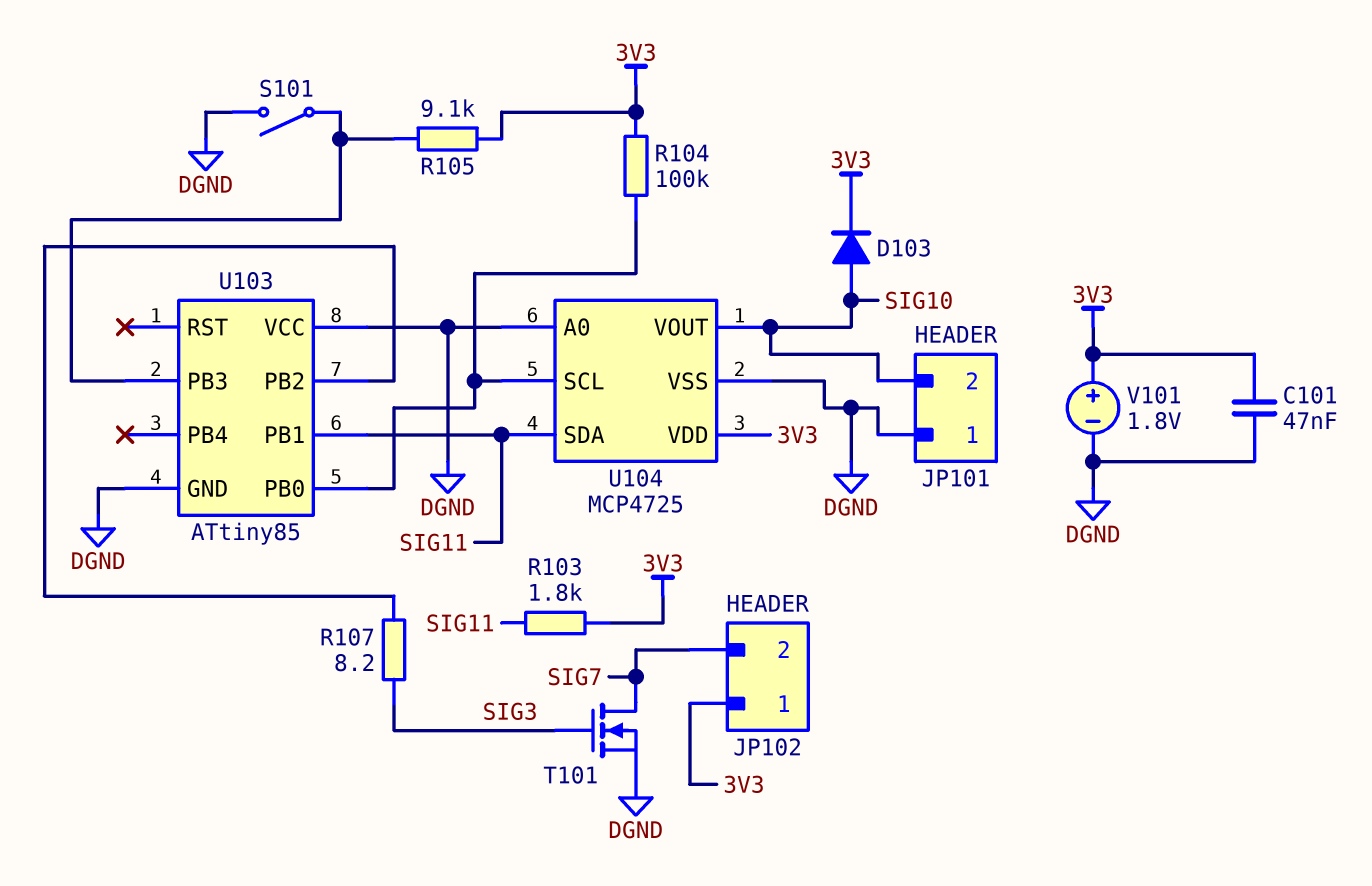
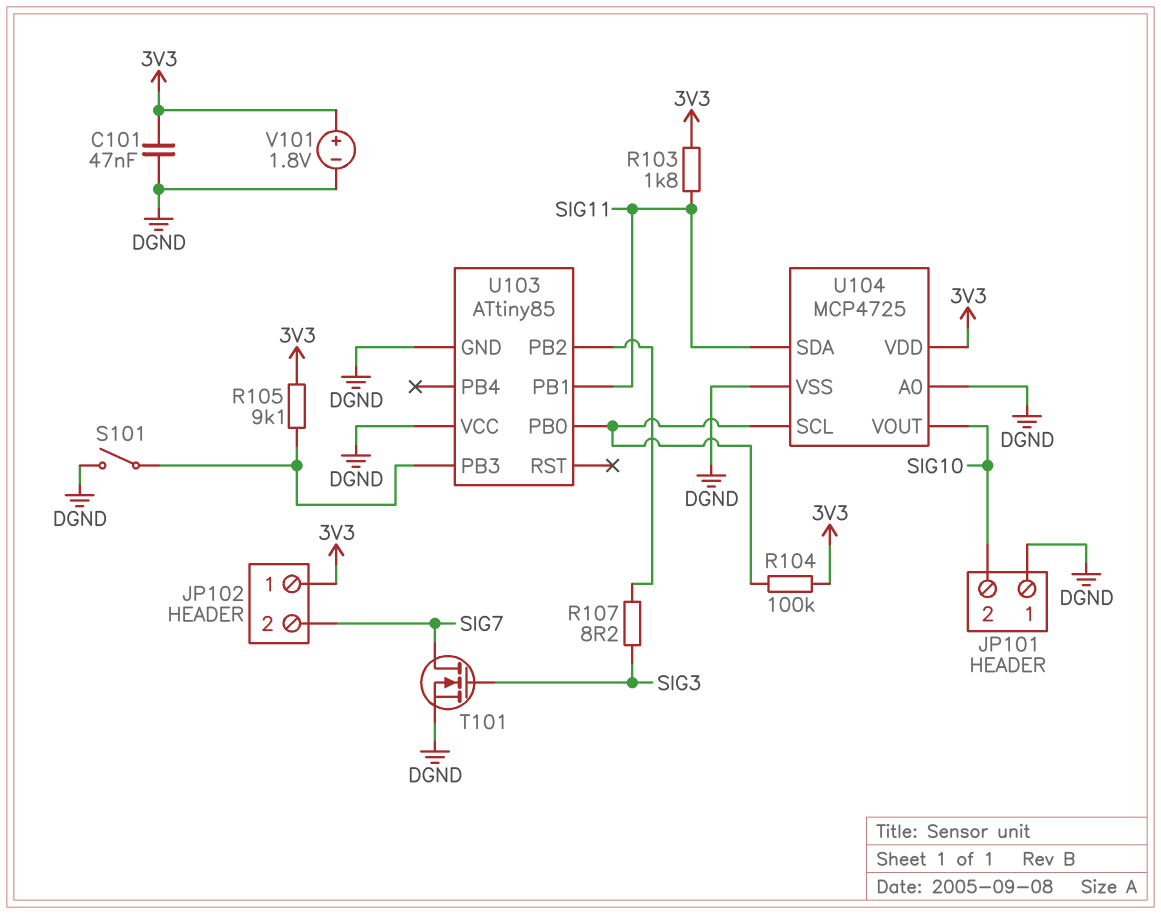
D103: diode (A SIG10, K 3V3) -> none

